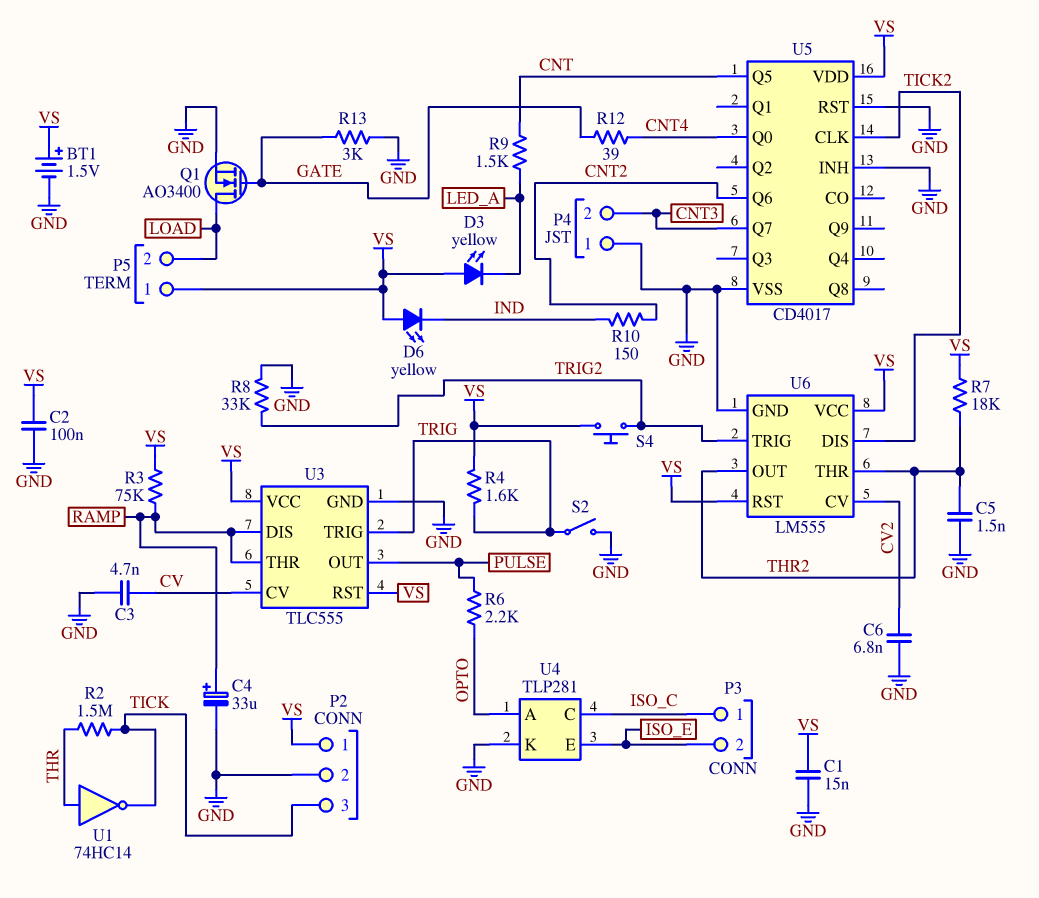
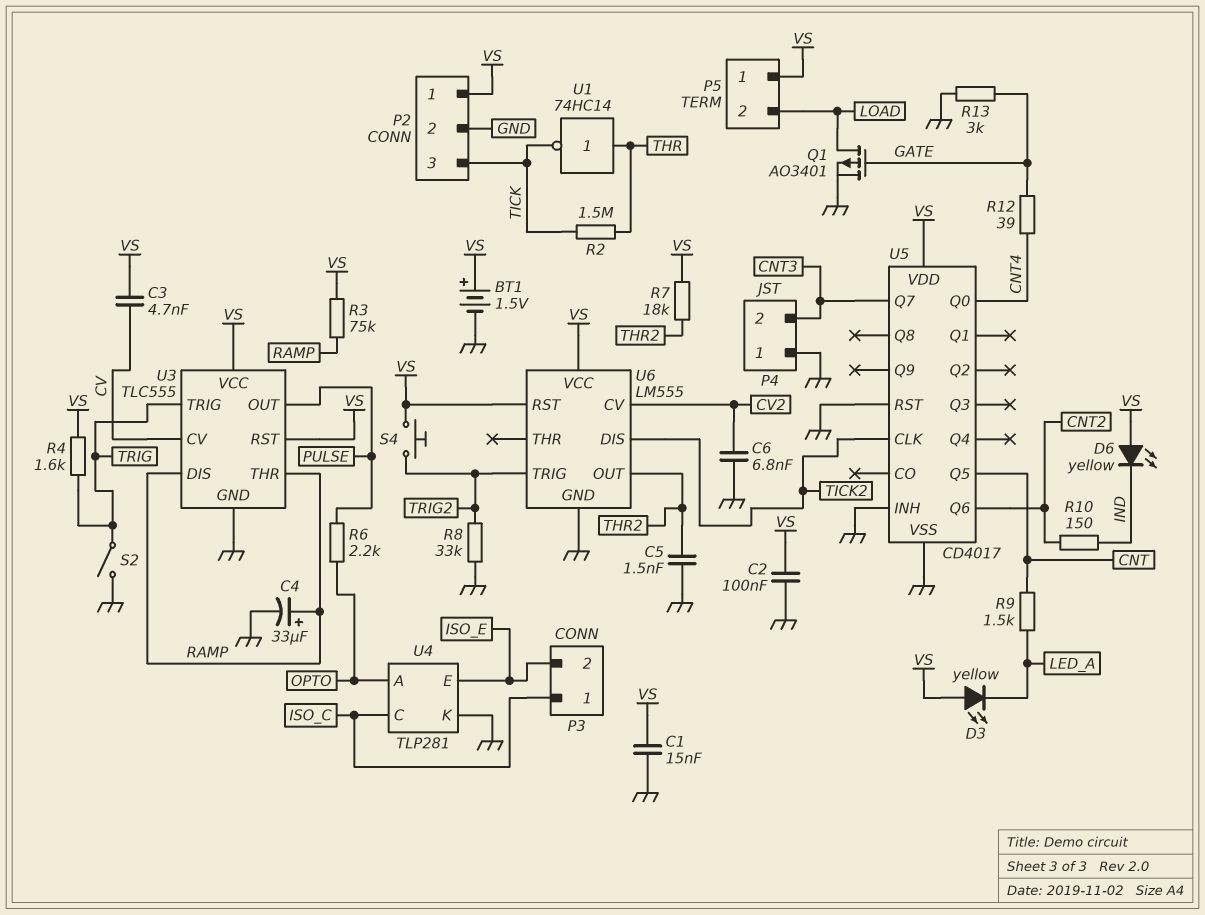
C3: 4.7nF (CV, GND) -> 4.7nF (CV, VS)
Q1: NMOS AO3400 (G GATE, D LOAD, S GND) -> PMOS AO3401 (G GATE, D LOAD, S GND)
U6 pin THR: THR2 -> none

